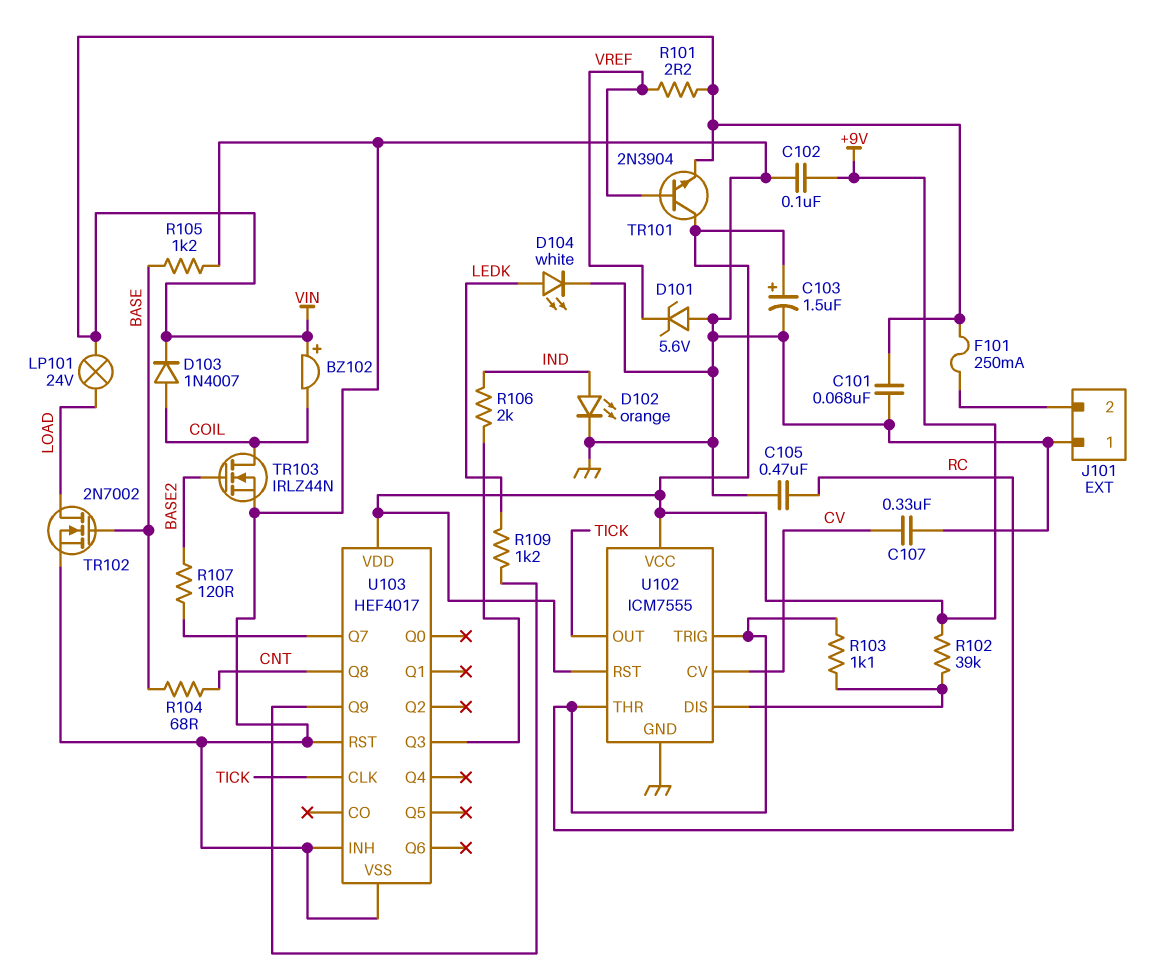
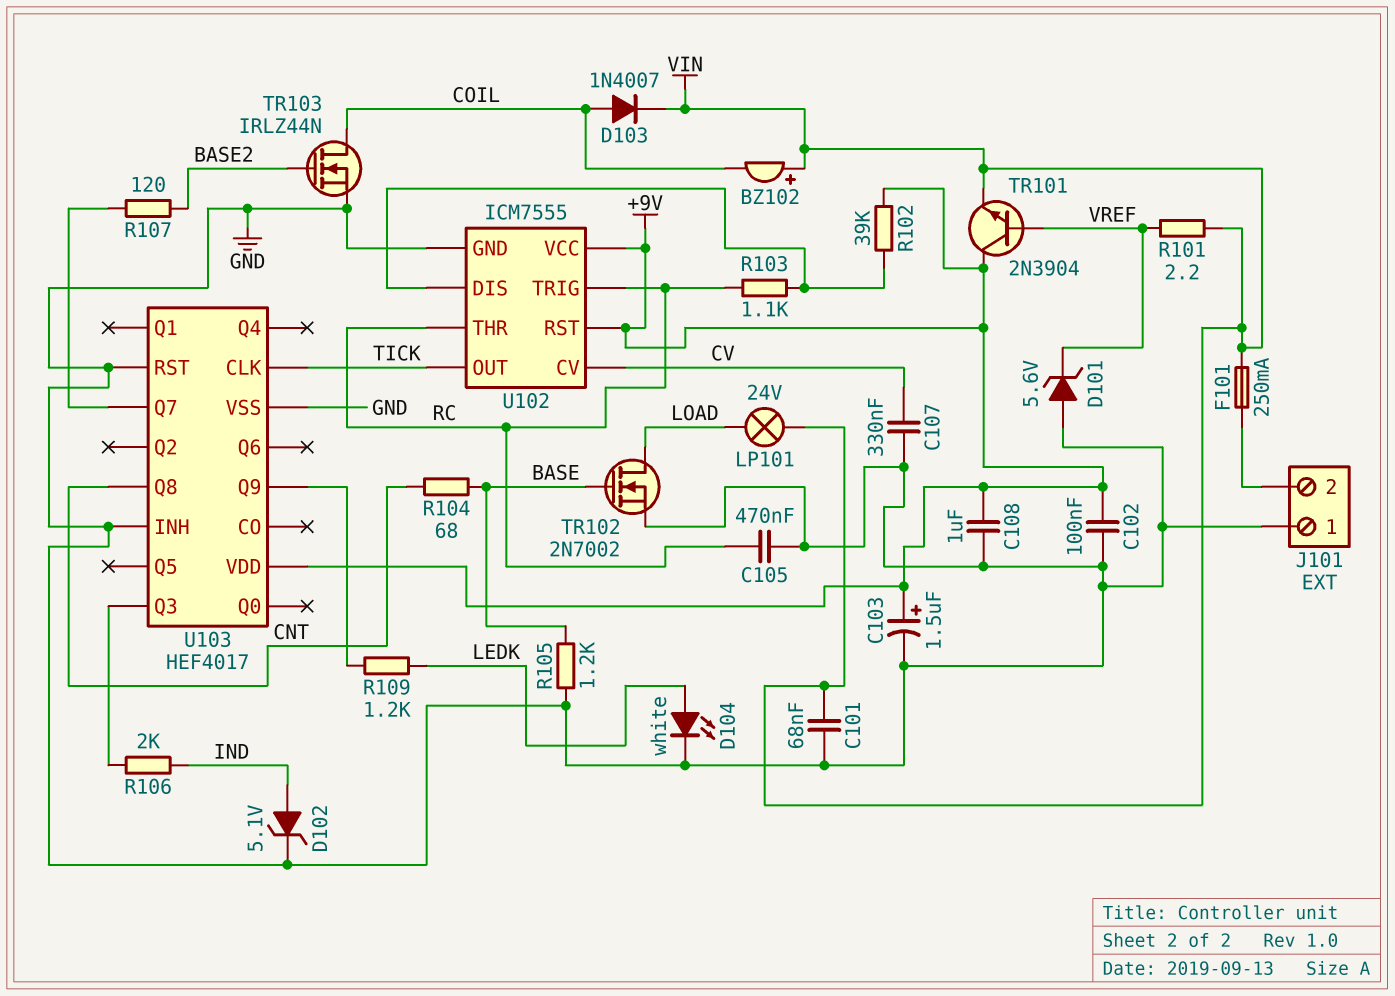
C108: none -> 1uF (+9V, GND)
D102: LED orange (A IND, K GND) -> zener 5.1V (A IND, K GND)

